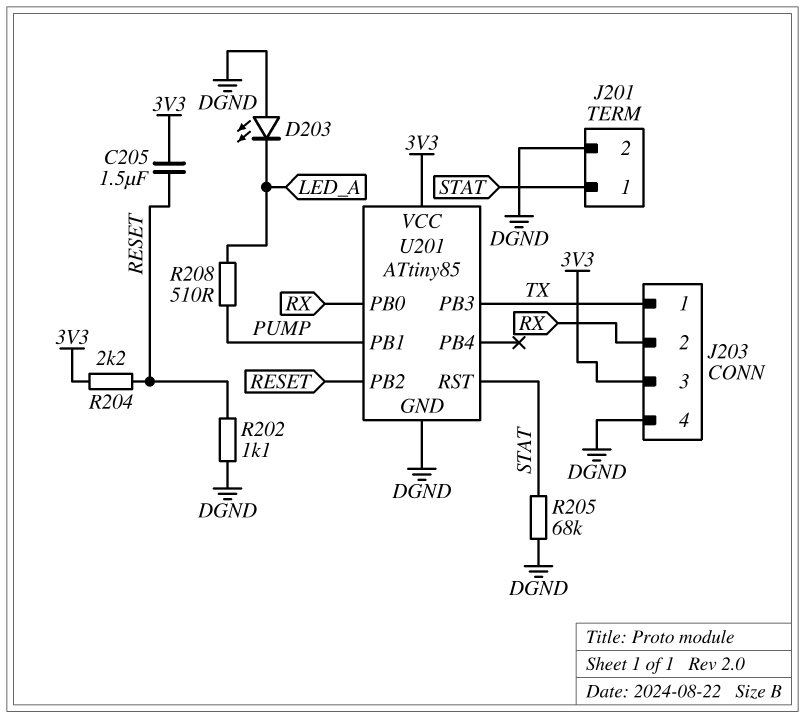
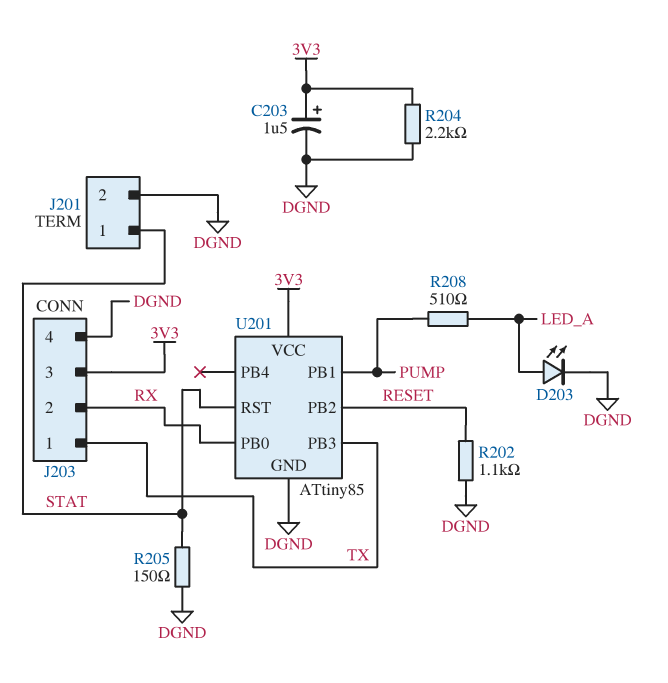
C203: none -> 1.5uF (plus 3V3, minus DGND)
C205: 1.5uF (3V3, RESET) -> none
D203: LED (A DGND, K LED_A) -> LED (A LED_A, K DGND)
R204: 2.2k (3V3, RESET) -> 2.2k (3V3, DGND)
R205: 68k (DGND, STAT) -> 150 (DGND, STAT)

